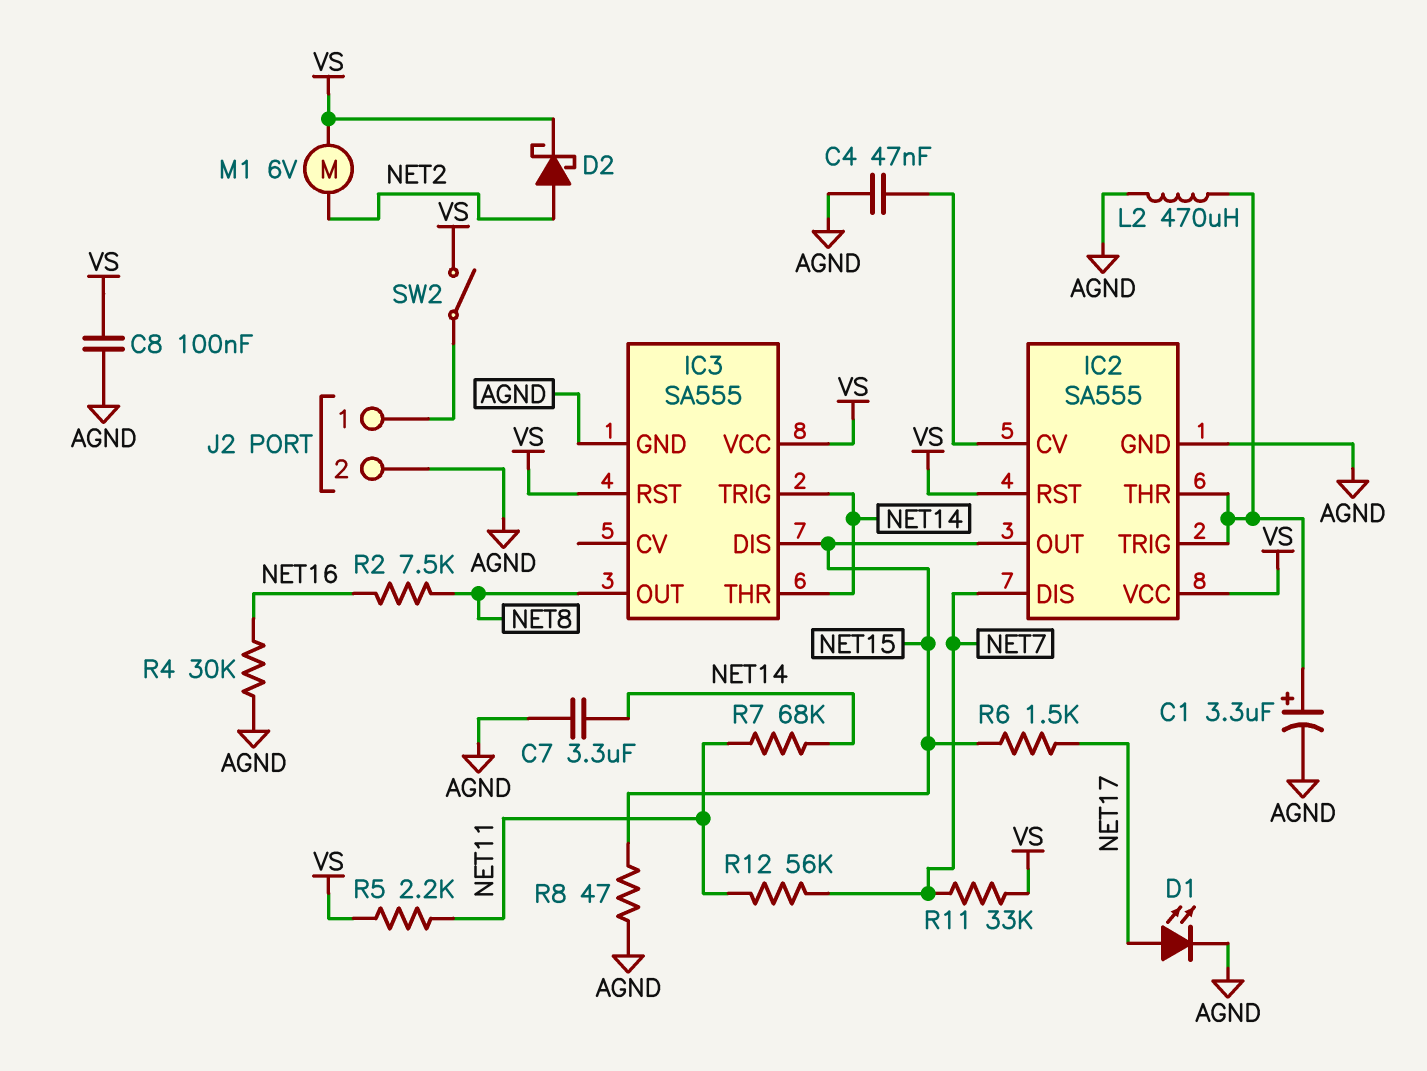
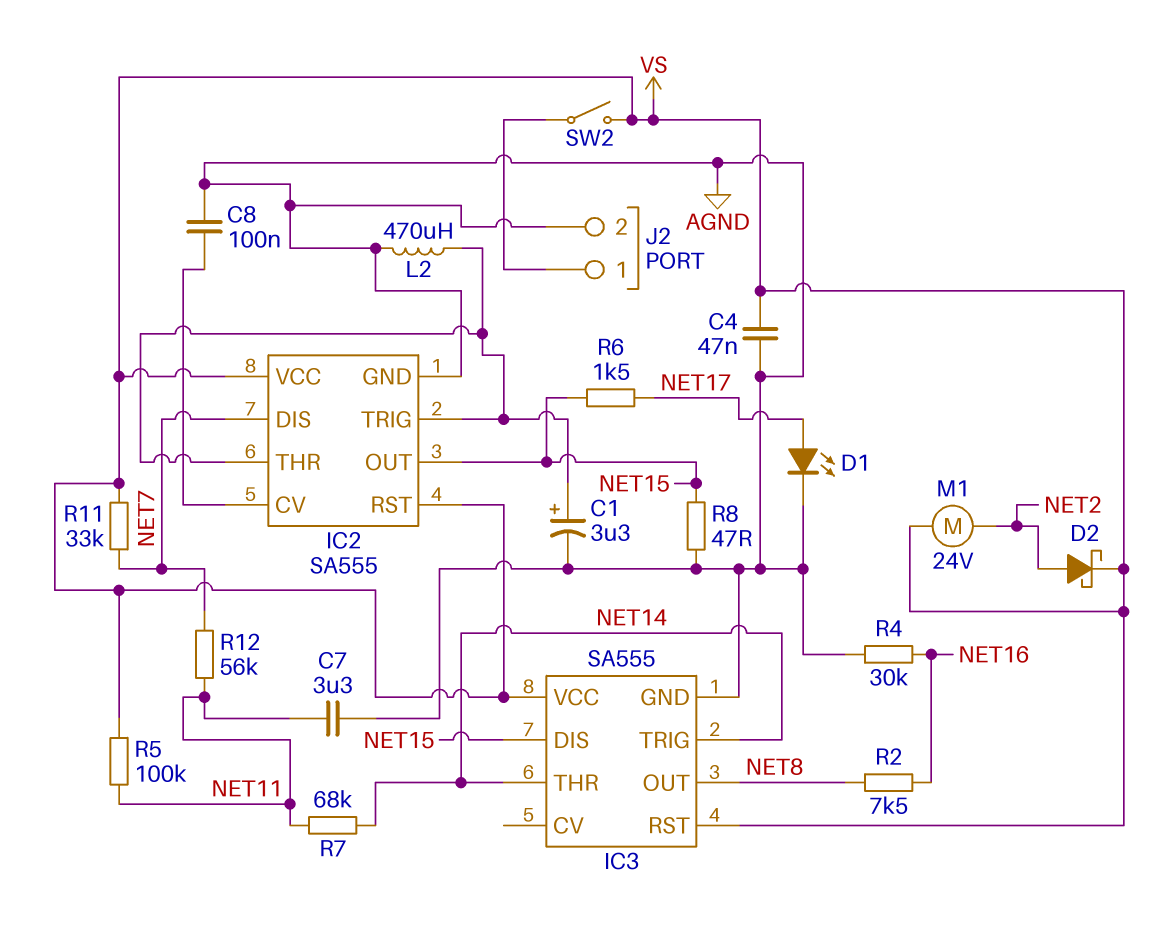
C4: 47nF (AGND, IC2/CV) -> 47nF (AGND, VS)
C7: 3.3uF (AGND, NET14) -> 3.3uF (AGND, NET11)
C8: 100nF (AGND, VS) -> 100nF (AGND, IC2/CV)
M1: motor 6V (NET2, VS) -> motor 24V (NET2, VS)
R5: 2.2k (NET11, VS) -> 100k (NET11, VS)

